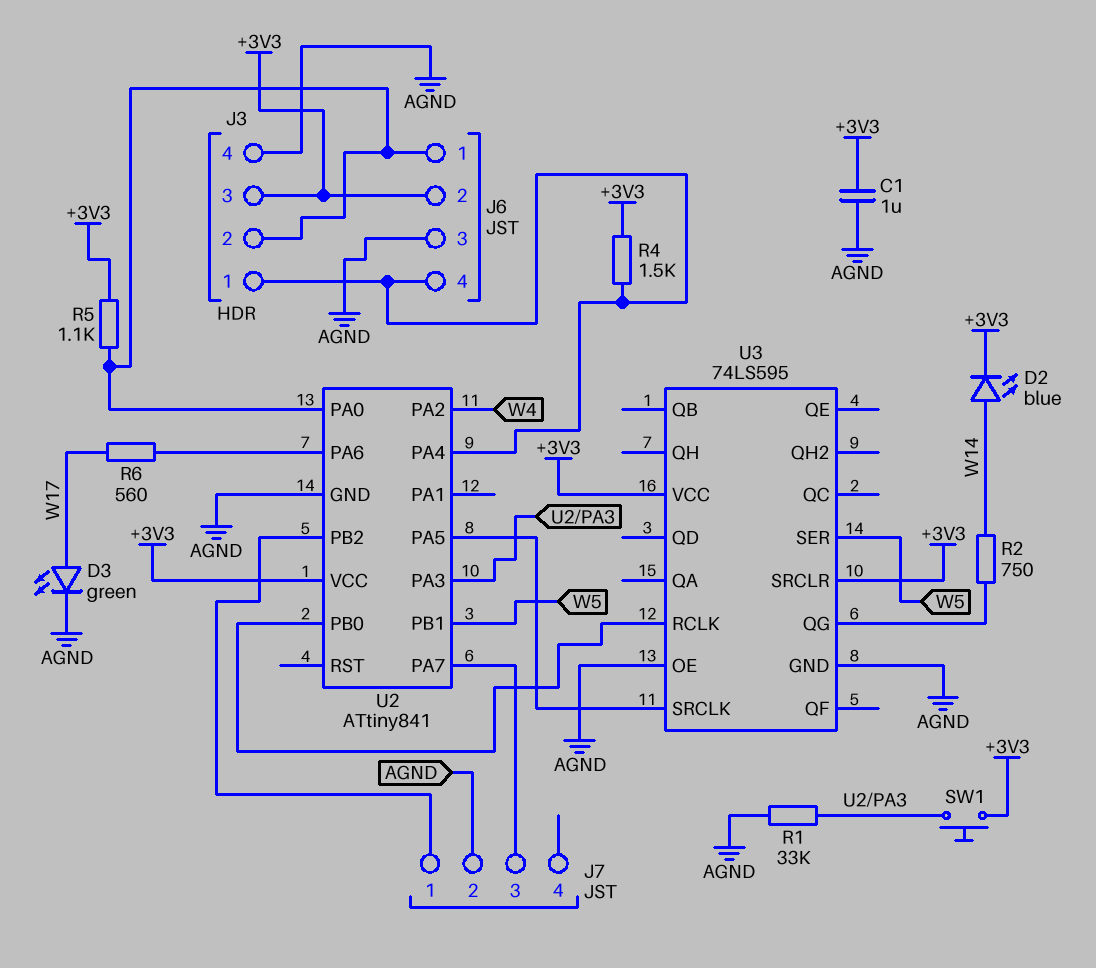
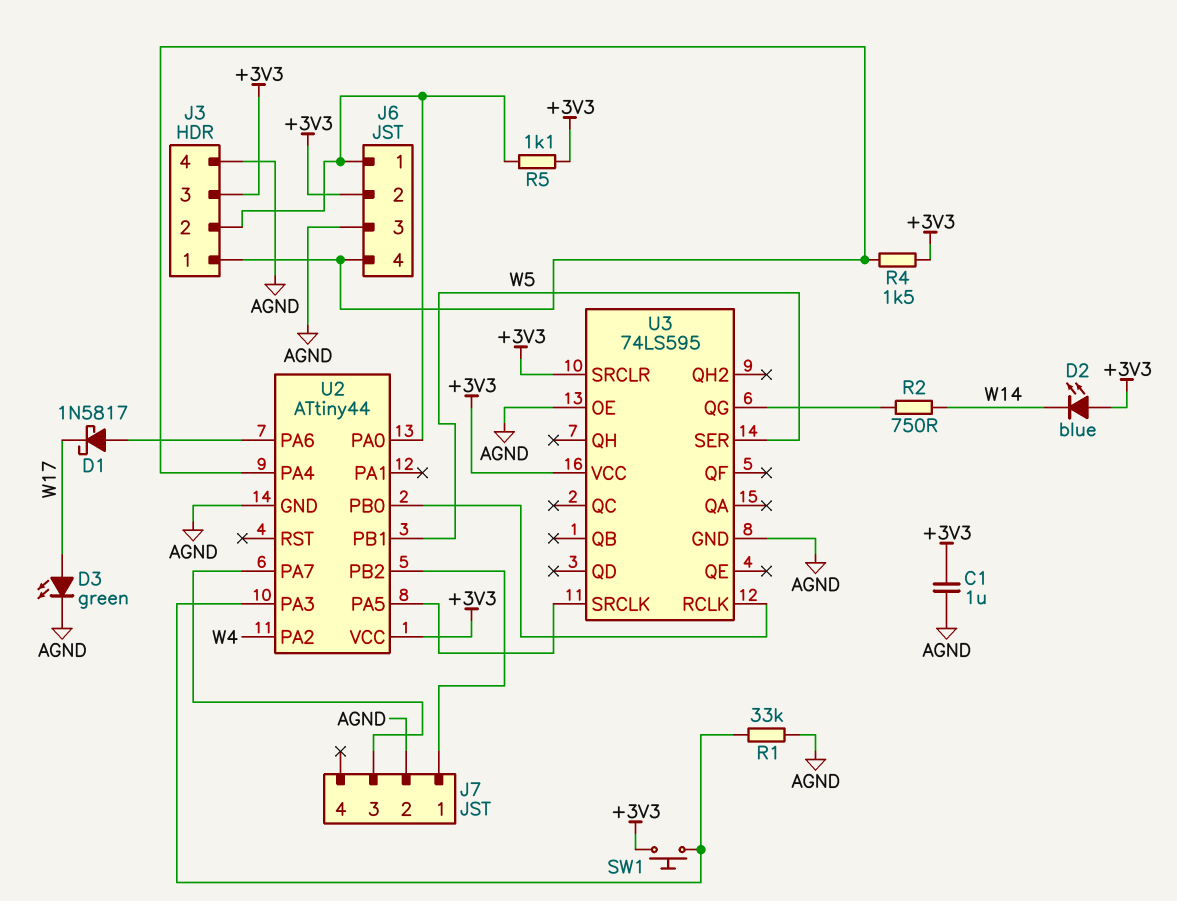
D1: none -> schottky 1N5817 (A U2/PA6, K W17)
D2: LED blue (A W14, K +3V3) -> LED blue (A +3V3, K W14)
R6: 560 (U2/PA6, W17) -> none
U2: ATtiny841 -> ATtiny44

